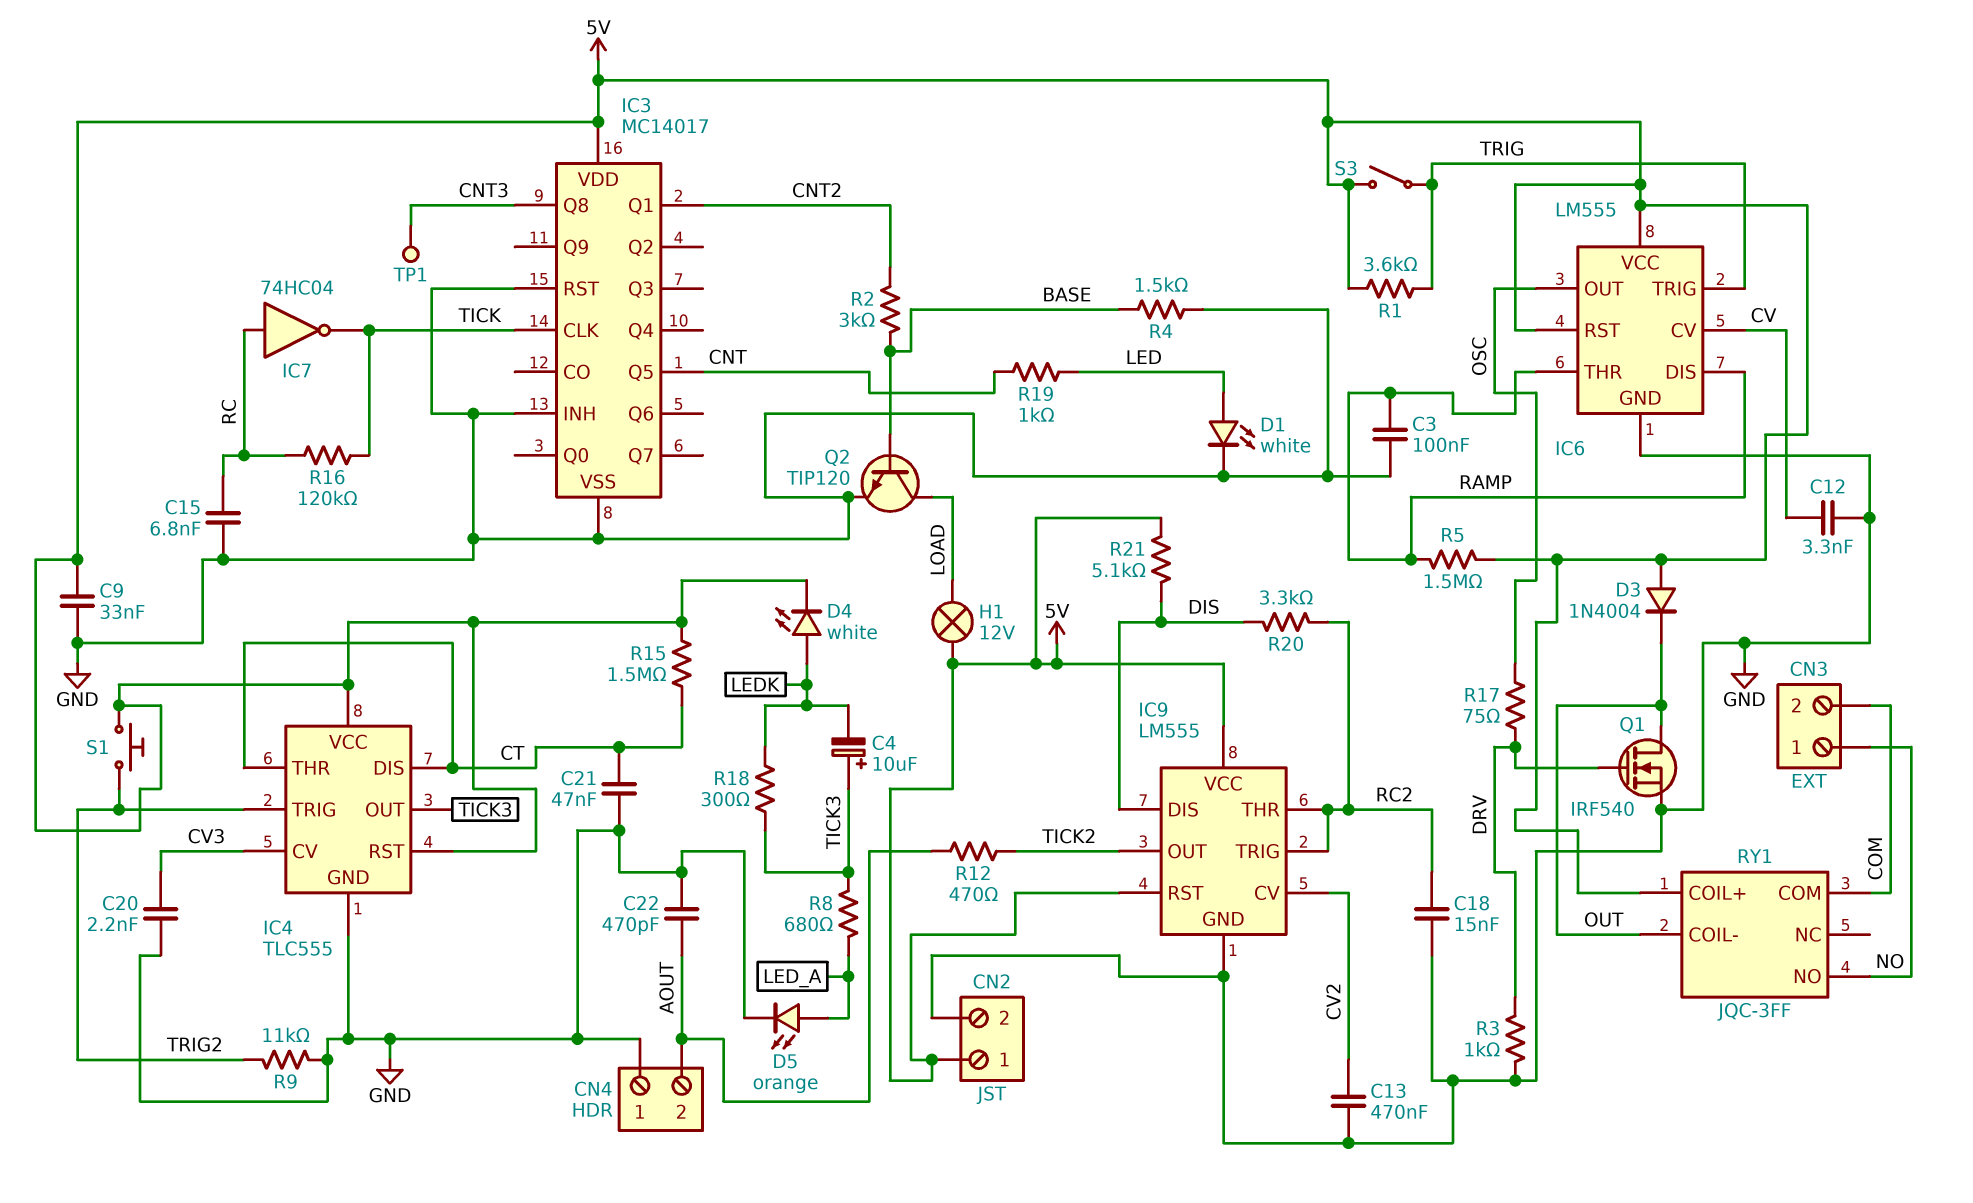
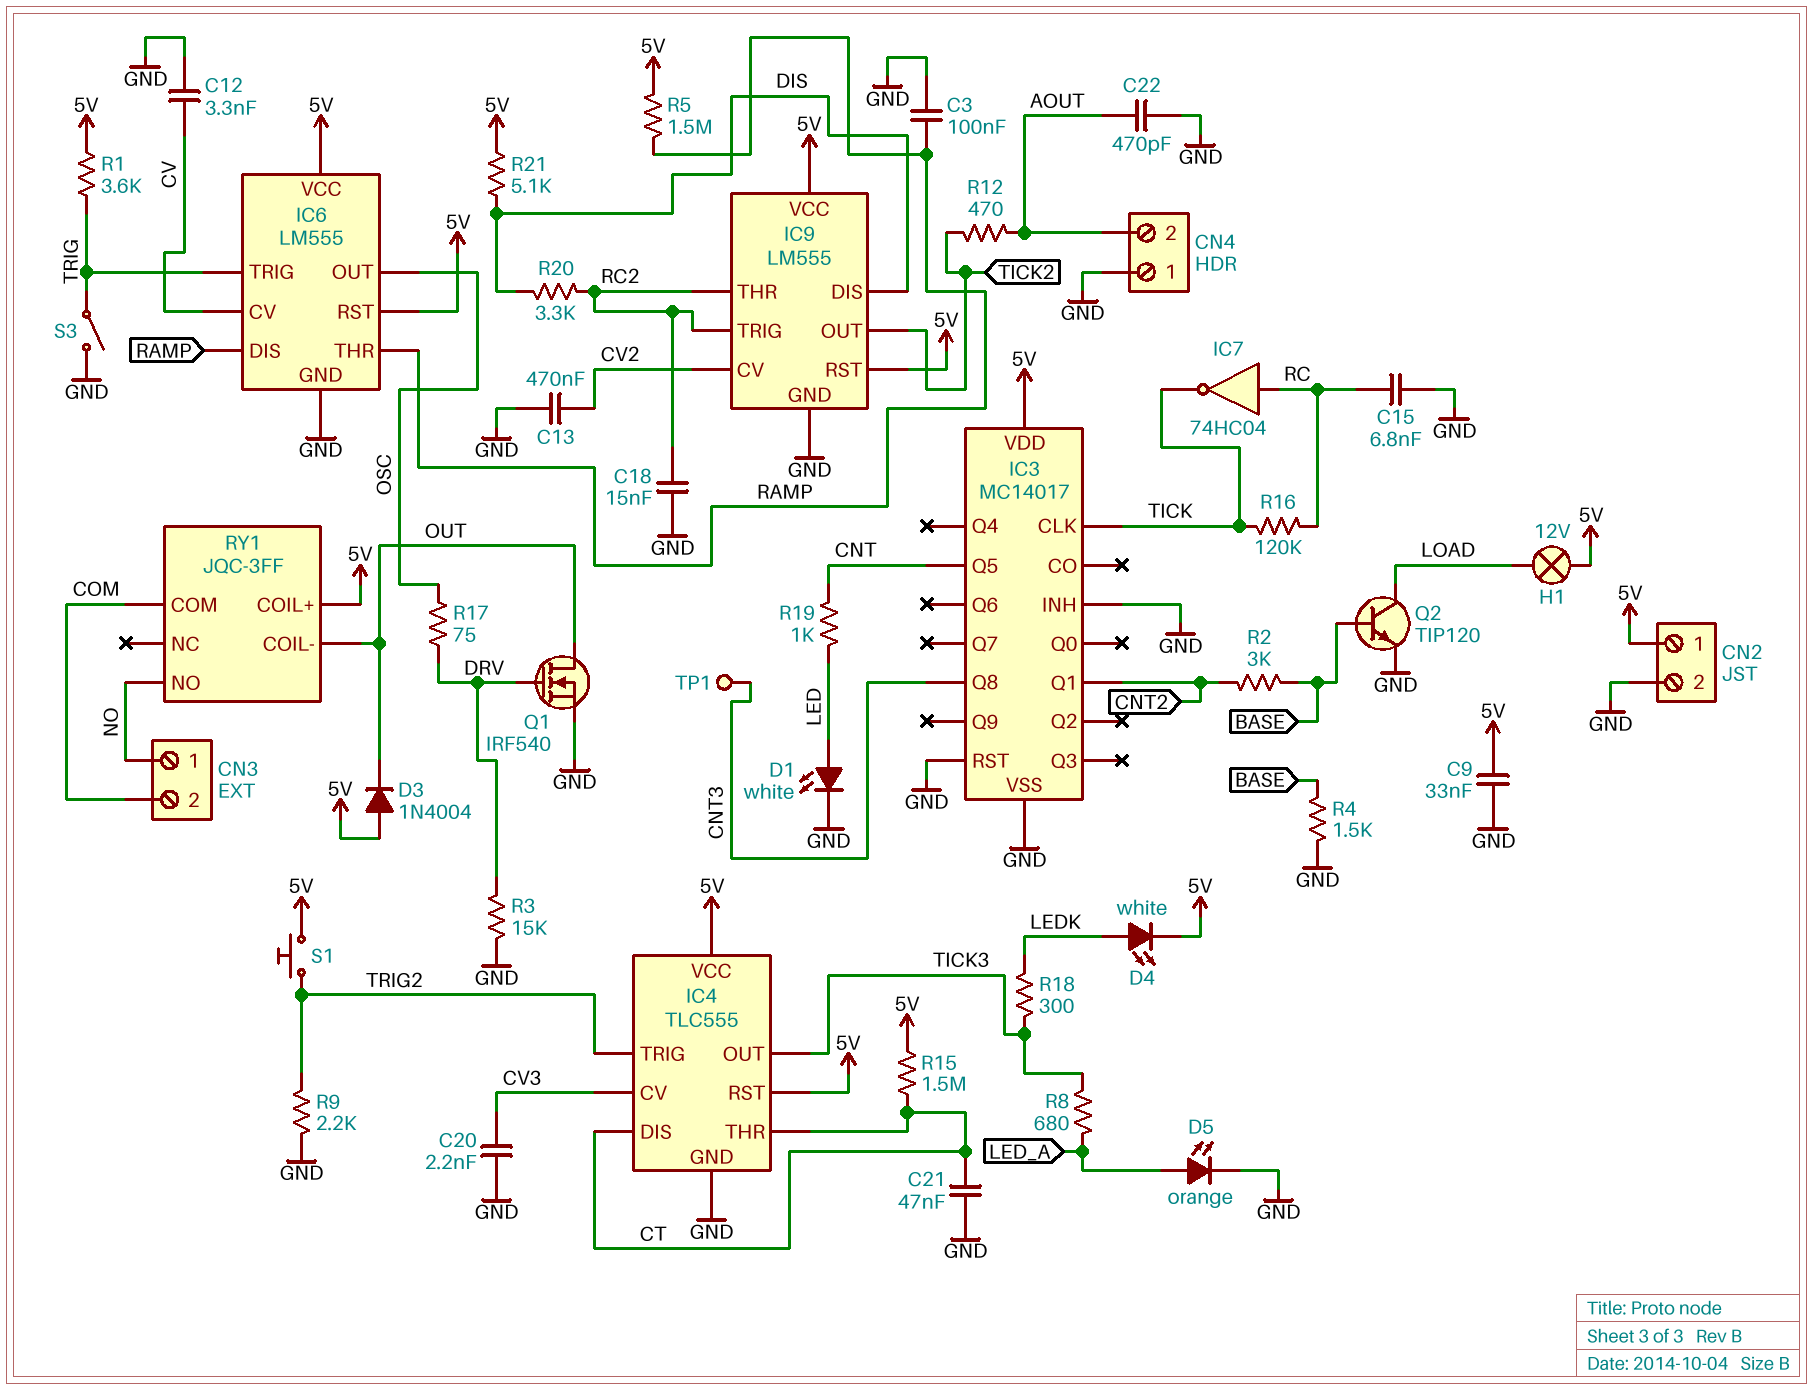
C4: 10uF (plus TICK3, minus LEDK) -> none
R3: 1k (DRV, GND) -> 15k (DRV, GND)
R9: 11k (GND, TRIG2) -> 2.2k (GND, TRIG2)
S3: switch (5V, TRIG) -> switch (GND, TRIG)

